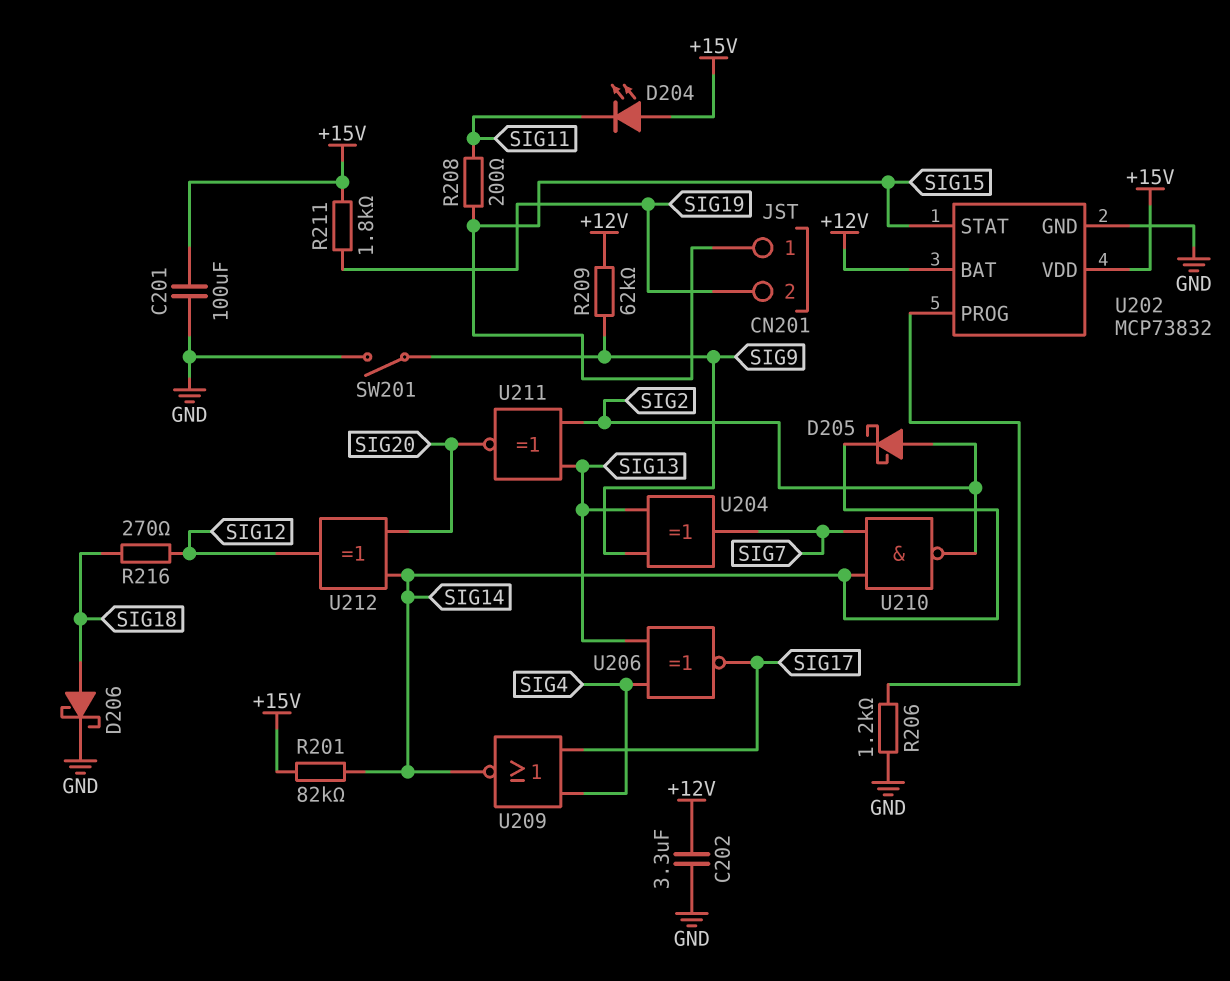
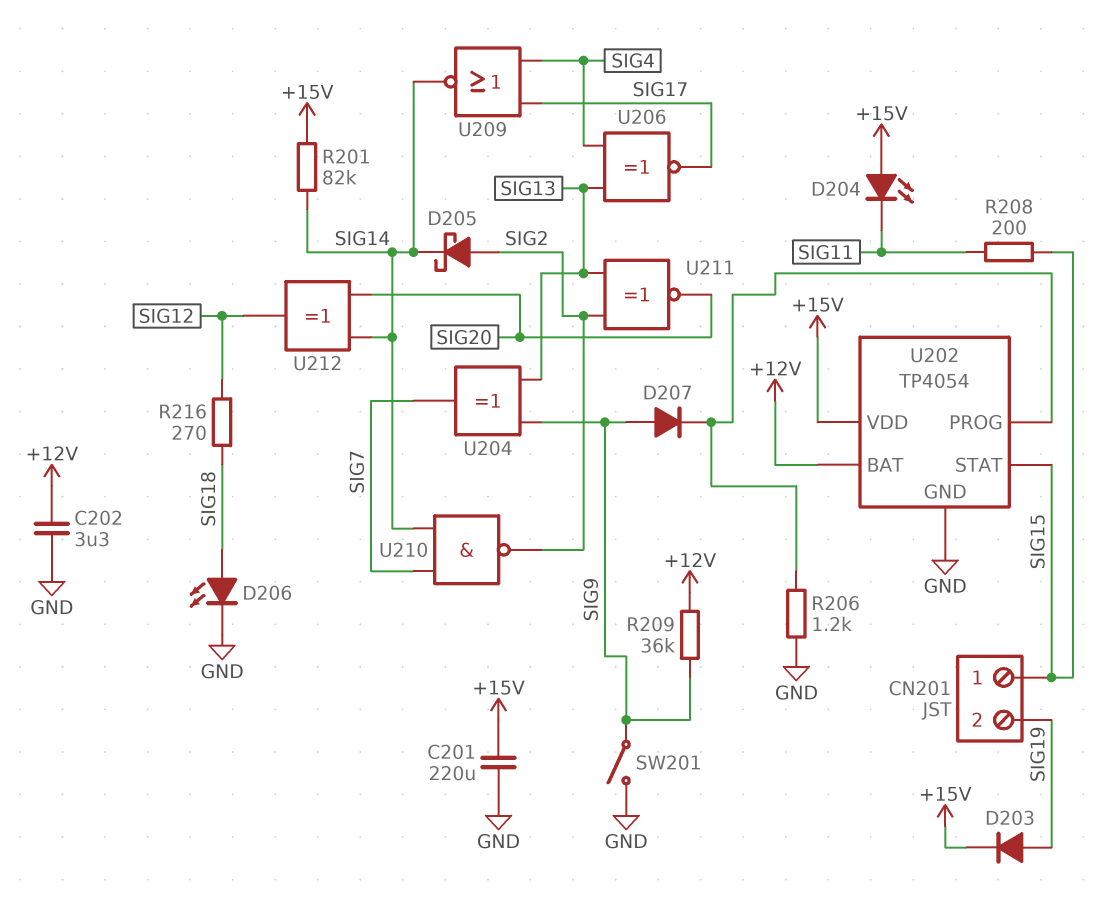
C201: 100uF (+15V, GND) -> 220uF (+15V, GND)
D203: none -> diode (A SIG19, K +15V)
D206: schottky (A SIG18, K GND) -> LED (A SIG18, K GND)
D207: none -> diode (A SIG9, K U202/PROG)
R209: 62k (+12V, SIG9) -> 36k (+12V, SIG9)
R211: 1.8k (+15V, SIG19) -> none
U202: MCP73832 -> TP4054

